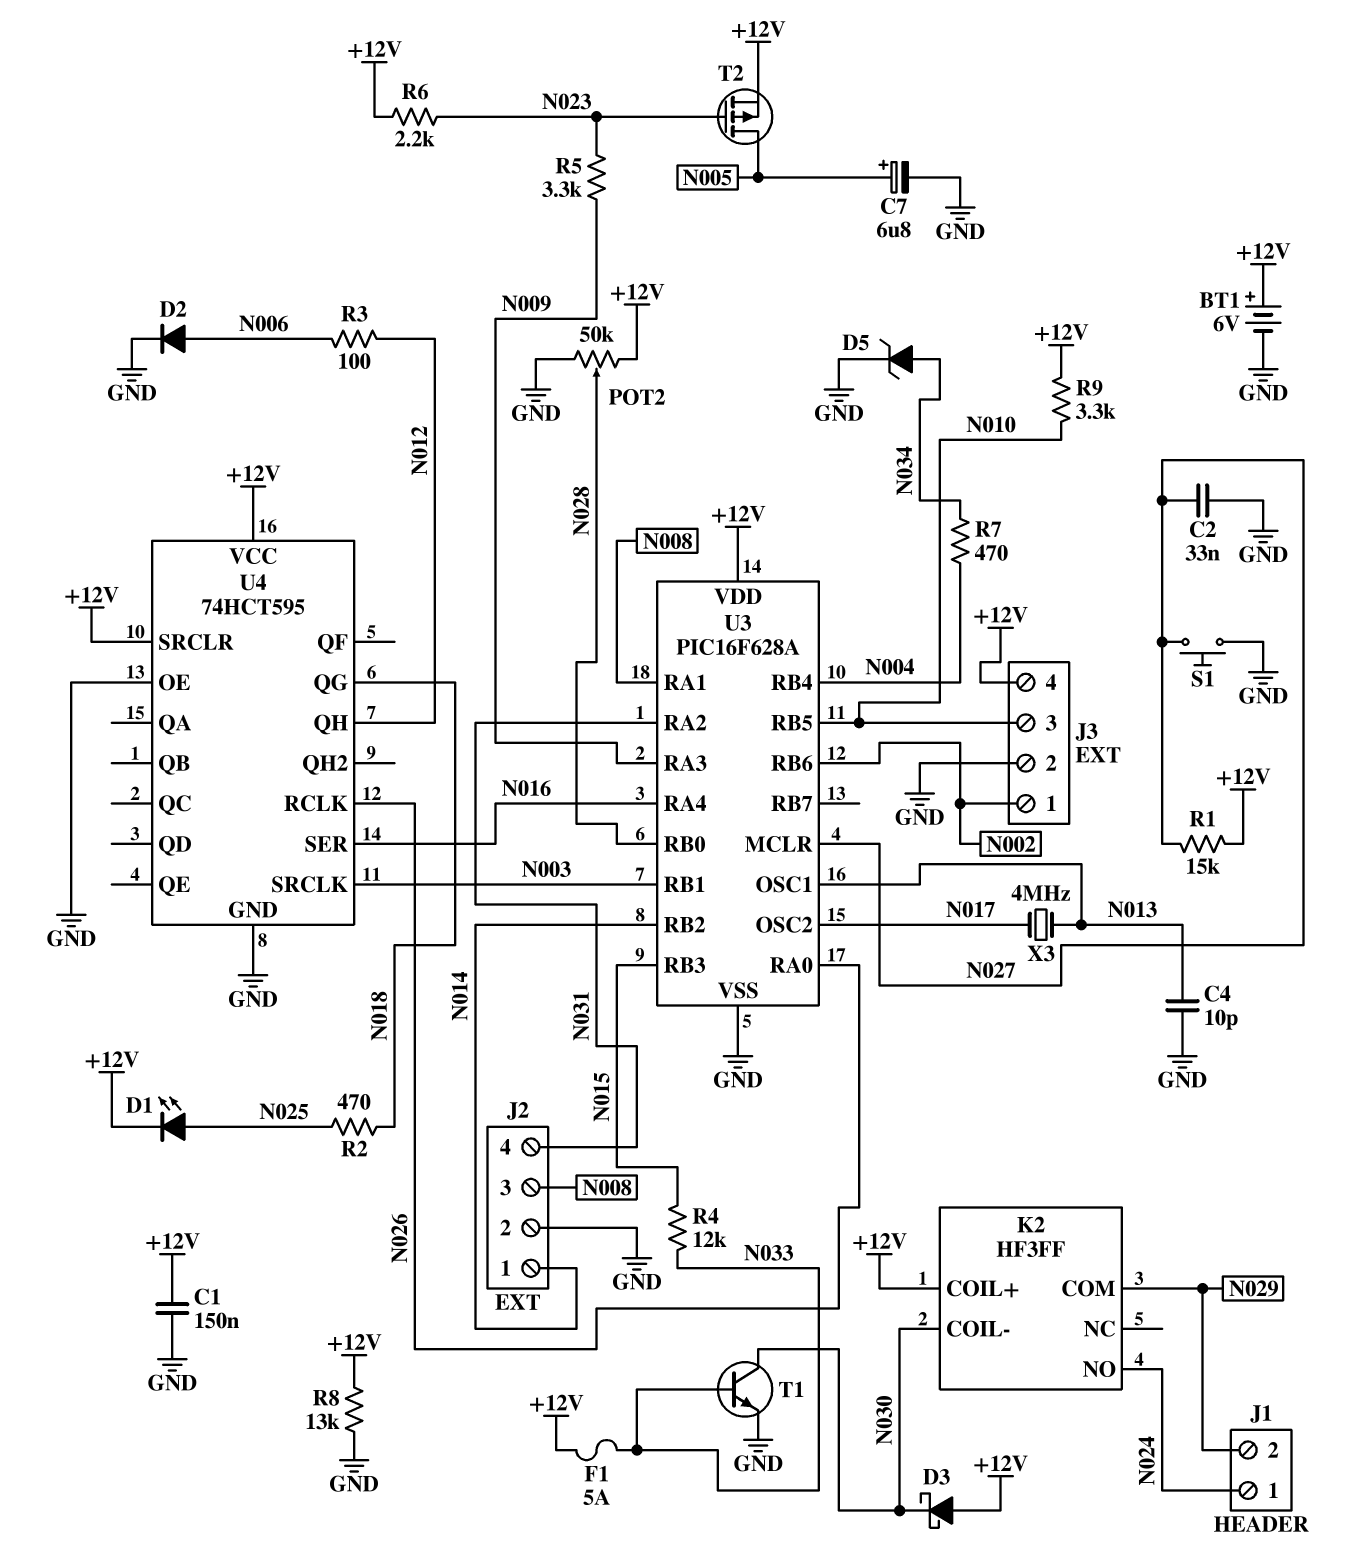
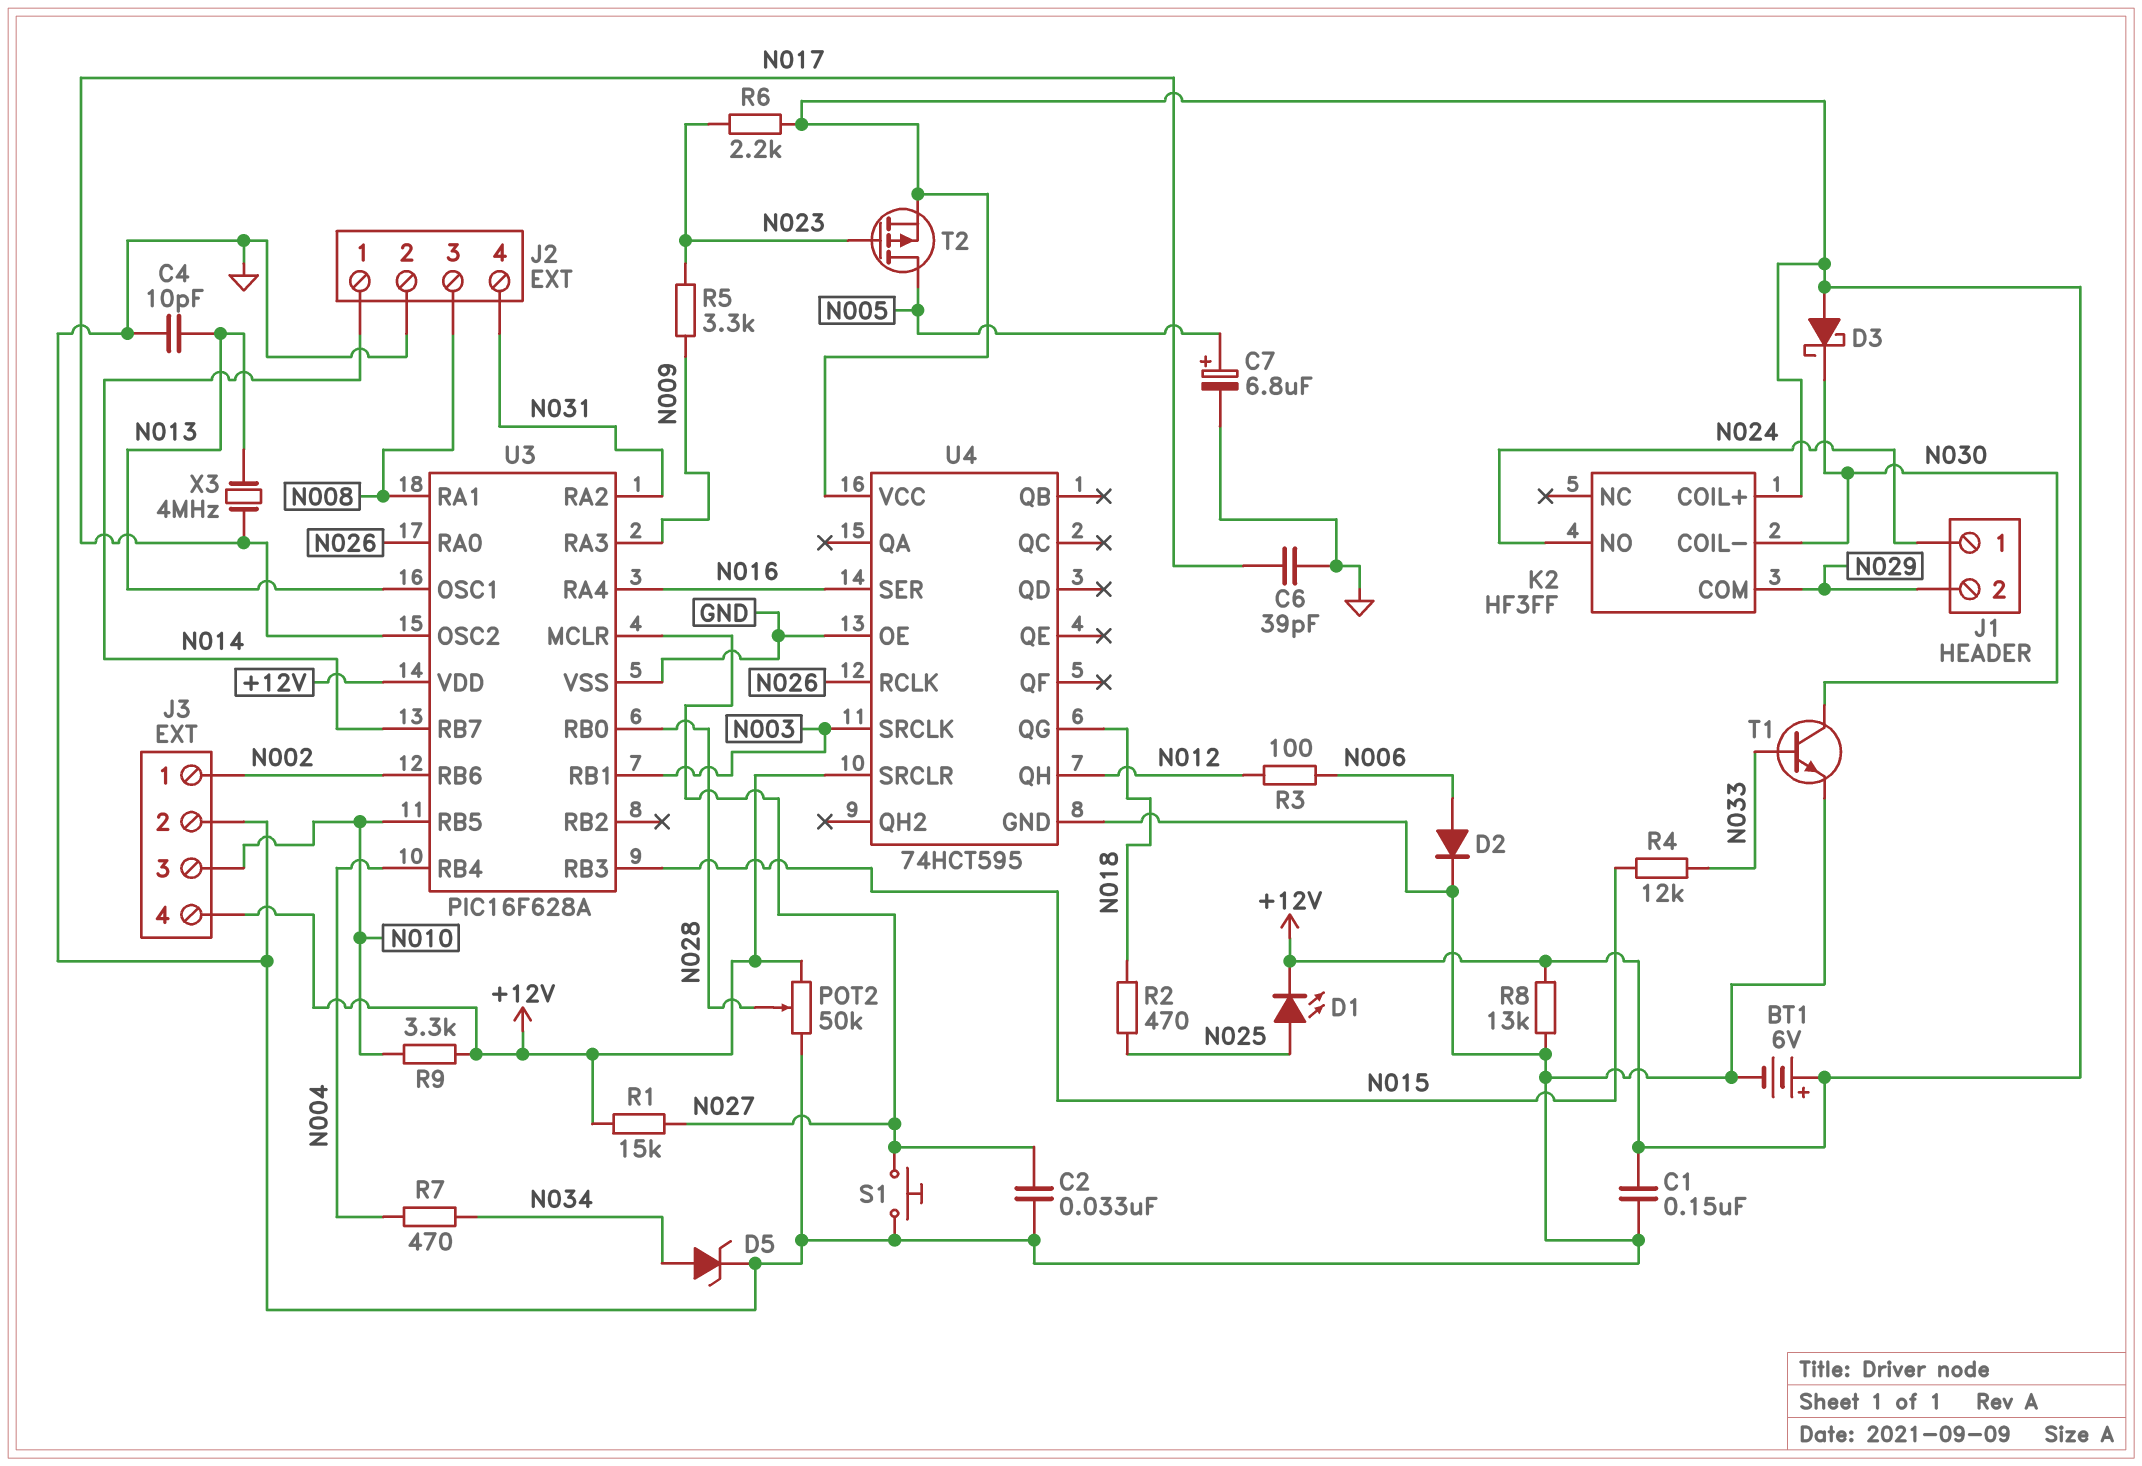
C6: none -> 39pF (GND, N017)
F1: 5A (+12V, N033) -> none
U3 pin RB2: N014 -> none
U3 pin RB7: none -> N014

